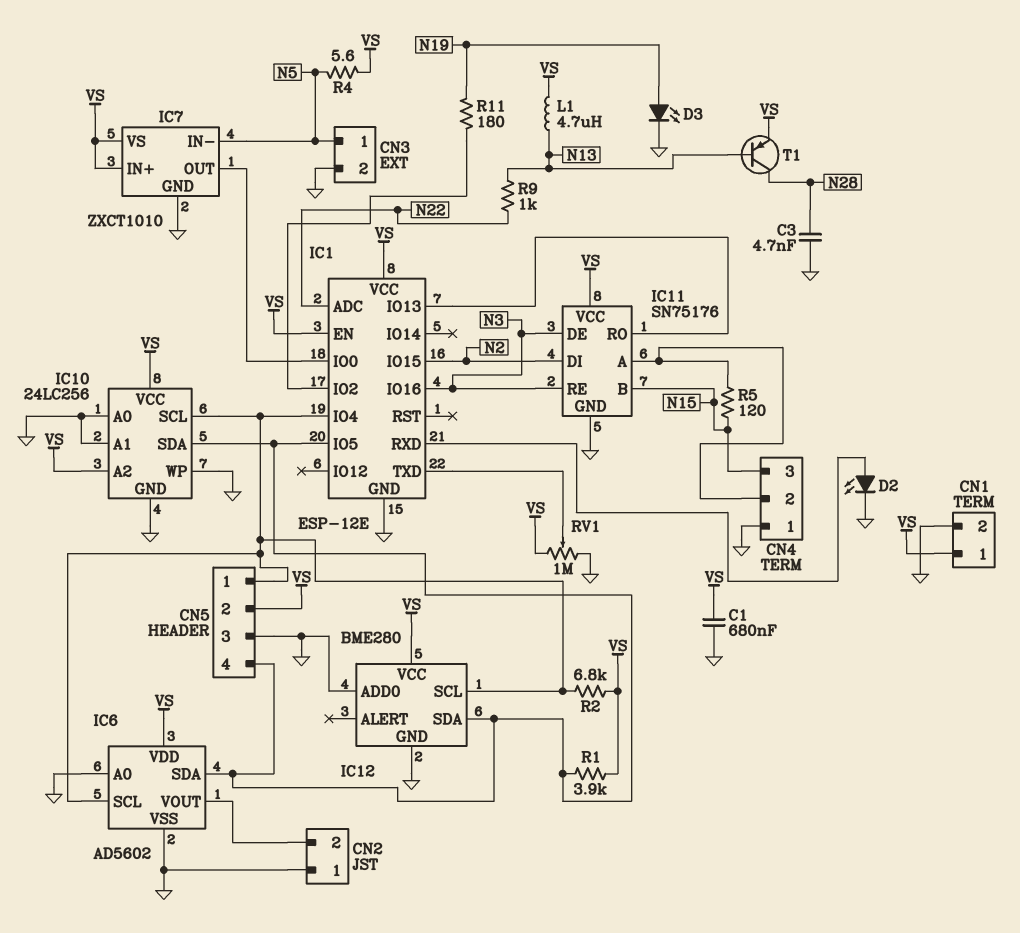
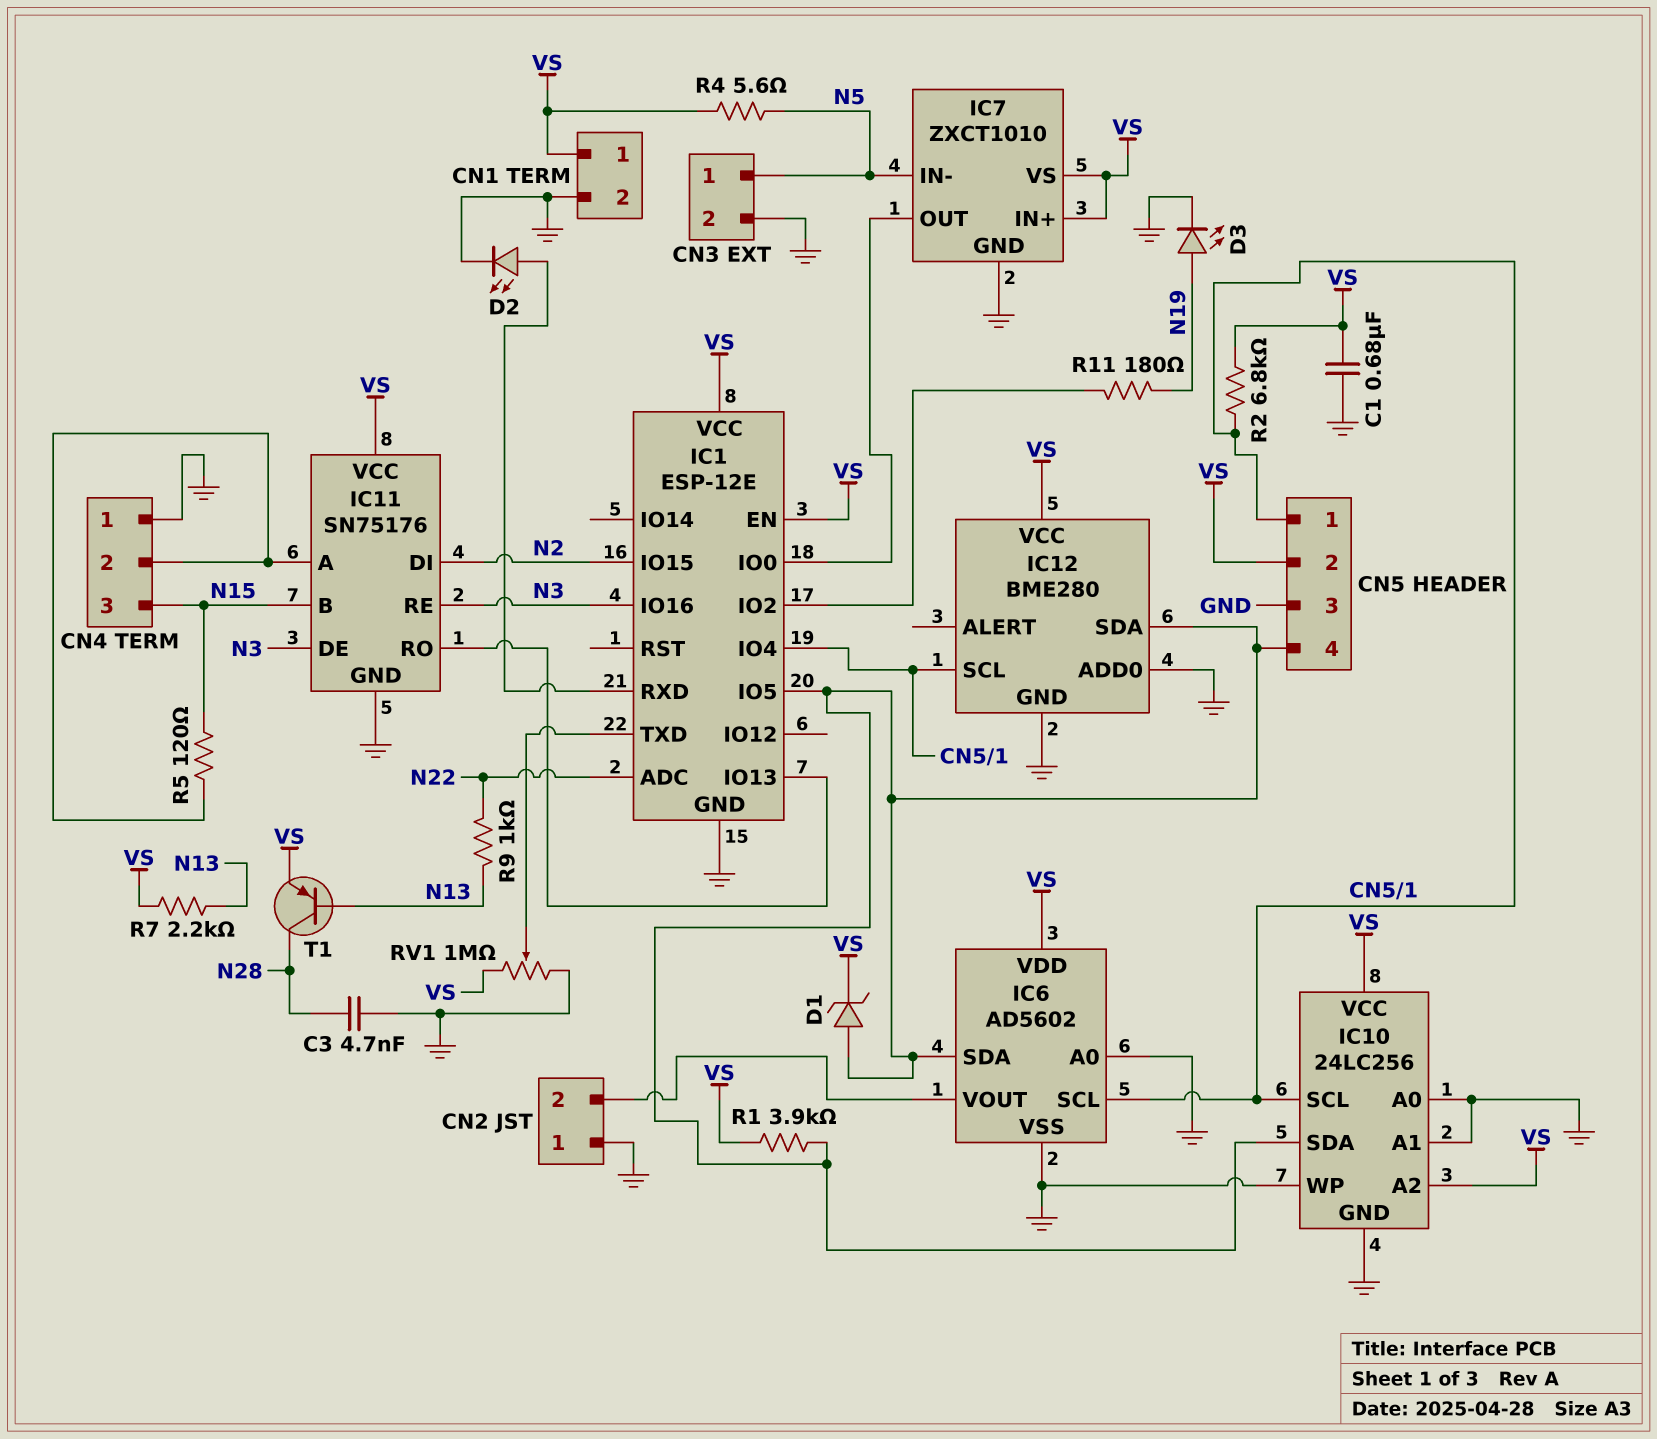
D1: none -> zener (A CN5/4, K VS)
L1: 4.7uH (N13, VS) -> none
R7: none -> 2.2k (N13, VS)

